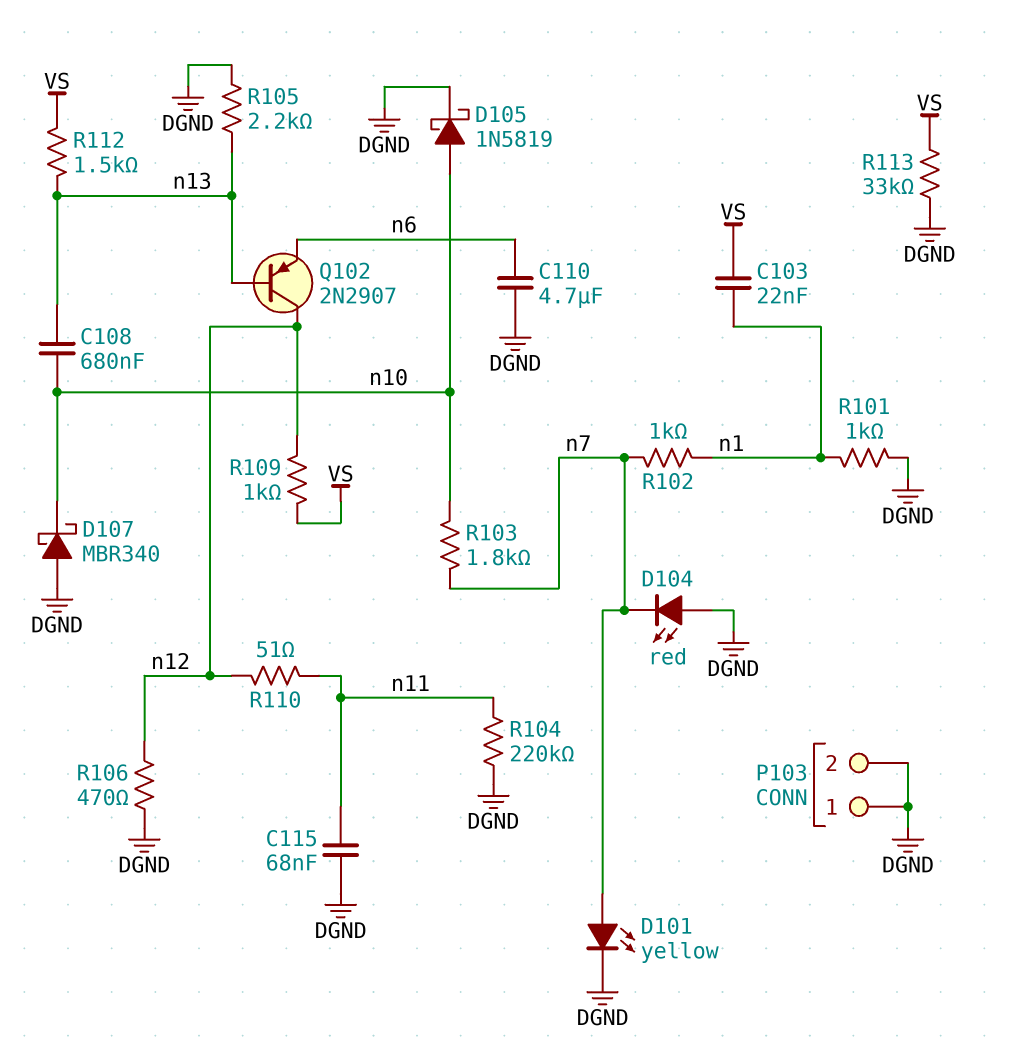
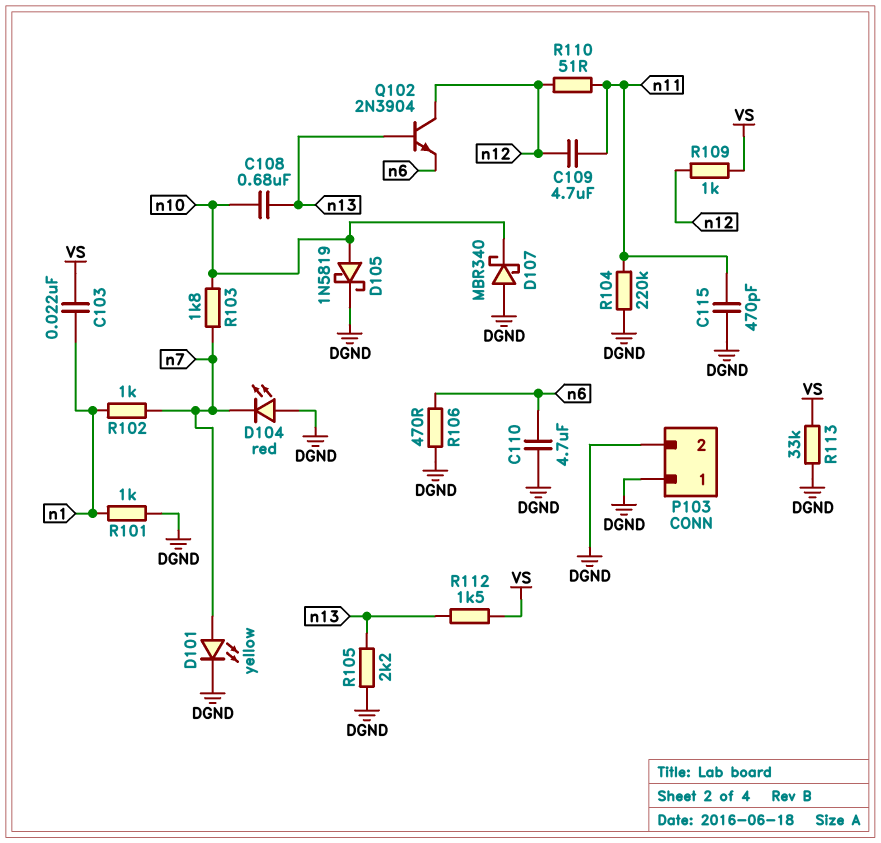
C109: none -> 4.7uF (n11, n12)
C115: 68nF (DGND, n11) -> 470pF (DGND, n11)
Q102: PNP 2N2907 (B n13, C n12, E n6) -> NPN 2N3904 (B n13, C n12, E n6)
R106: 470 (DGND, n12) -> 470 (DGND, n6)

